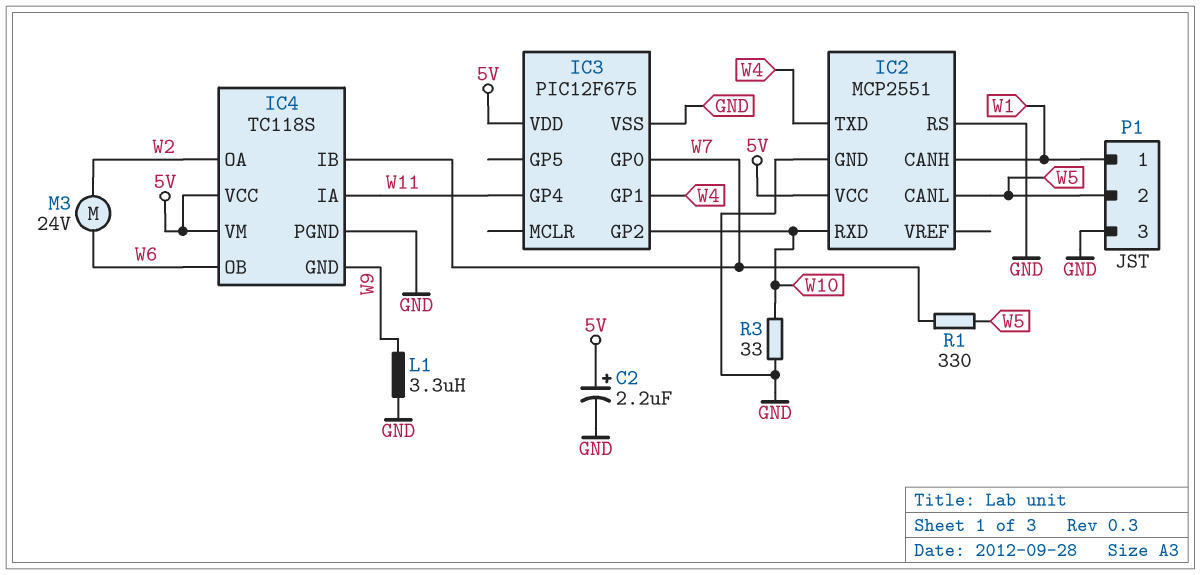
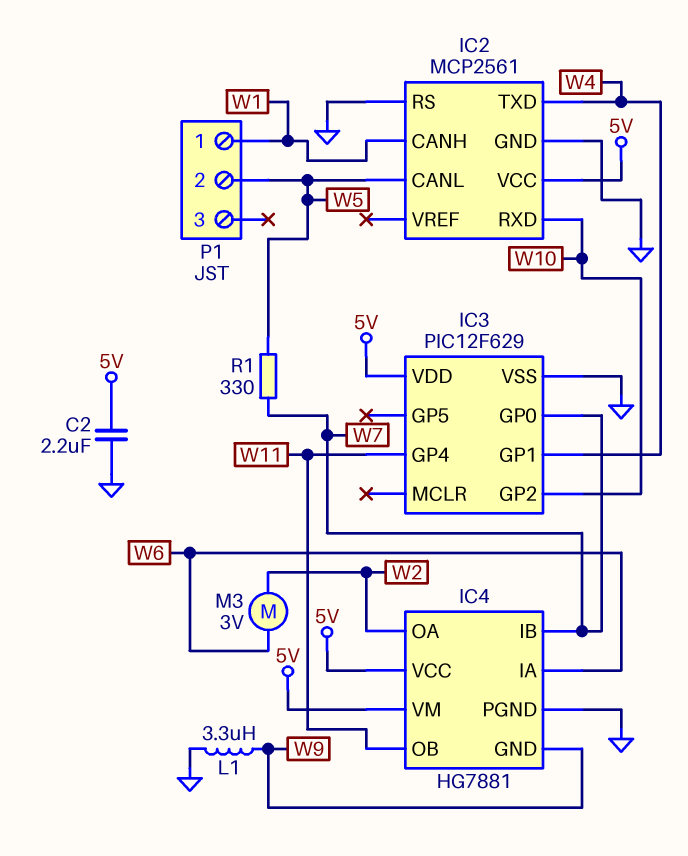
C2: 2.2uF (plus 5V, minus GND) -> 2.2uF (5V, GND)
IC2: MCP2551 -> MCP2561
IC3: PIC12F675 -> PIC12F629
IC4: TC118S -> HG7881
IC4 pin IA: W11 -> W6
IC4 pin OB: W6 -> W11
M3: motor 24V (W2, W6) -> motor 3V (W2, W6)
P1 pin 3: GND -> none
R3: 33 (GND, W10) -> none

